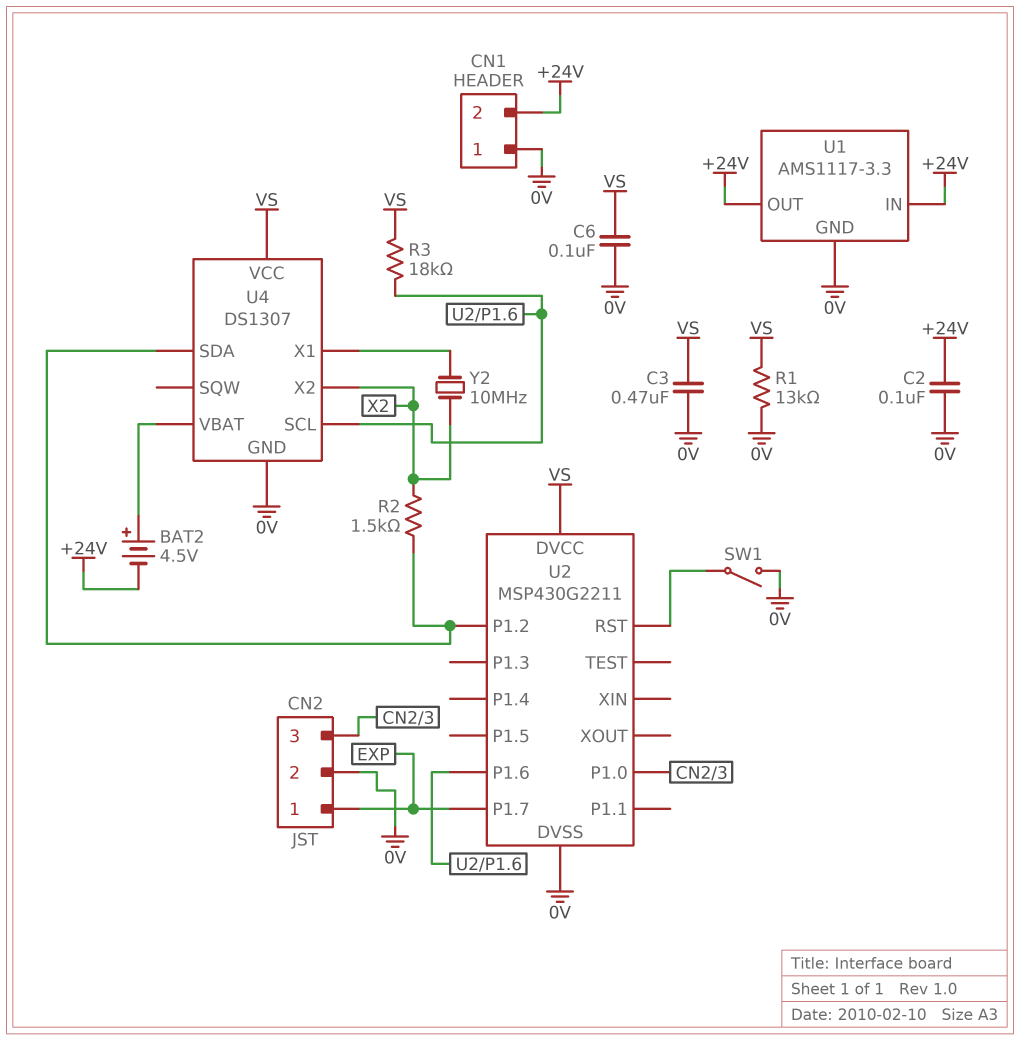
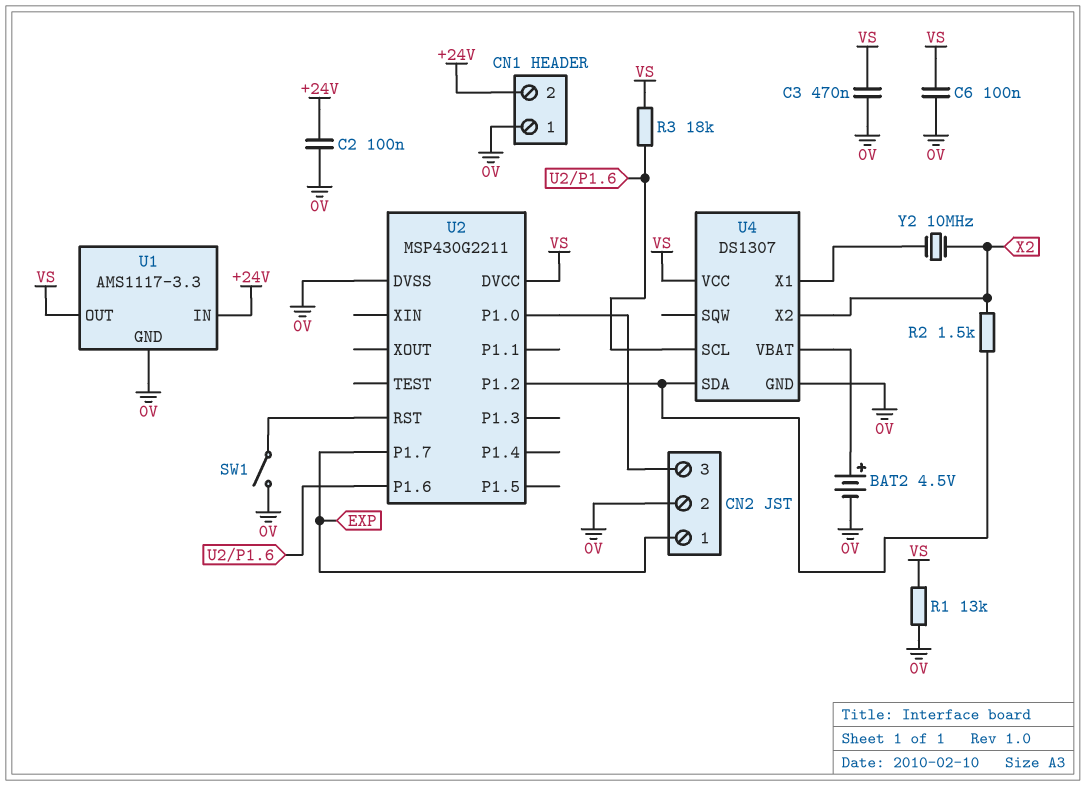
BAT2: 4.5V (plus U4/VBAT, minus +24V) -> 4.5V (plus U4/VBAT, minus 0V)
U1 pin OUT: +24V -> VS

